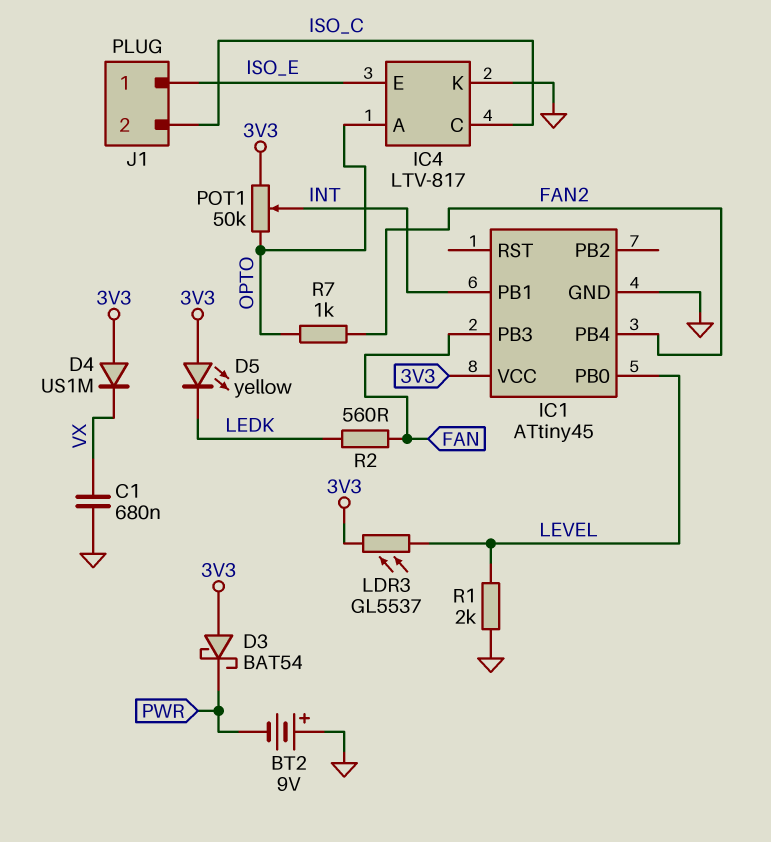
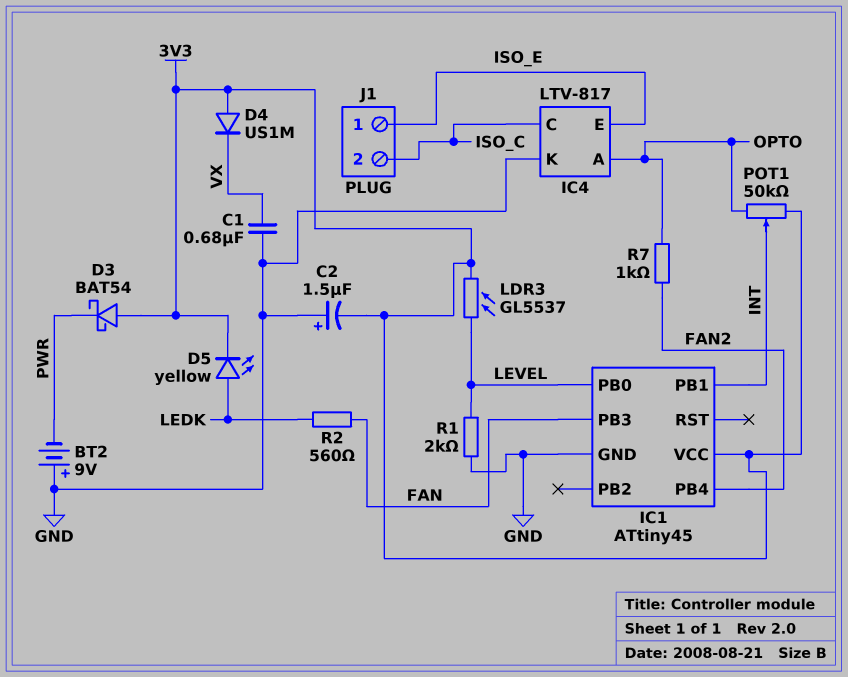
C2: none -> 1.5uF (plus GND, minus 3V3)
D5: LED yellow (A 3V3, K LEDK) -> LED yellow (A LEDK, K 3V3)

